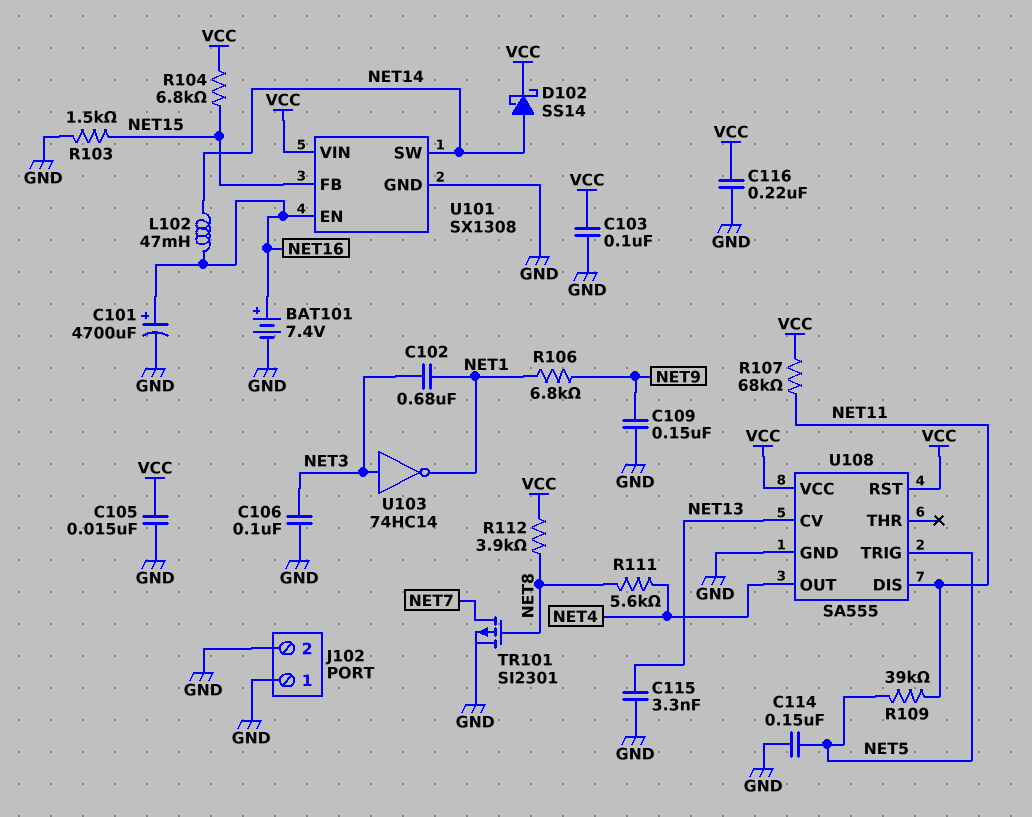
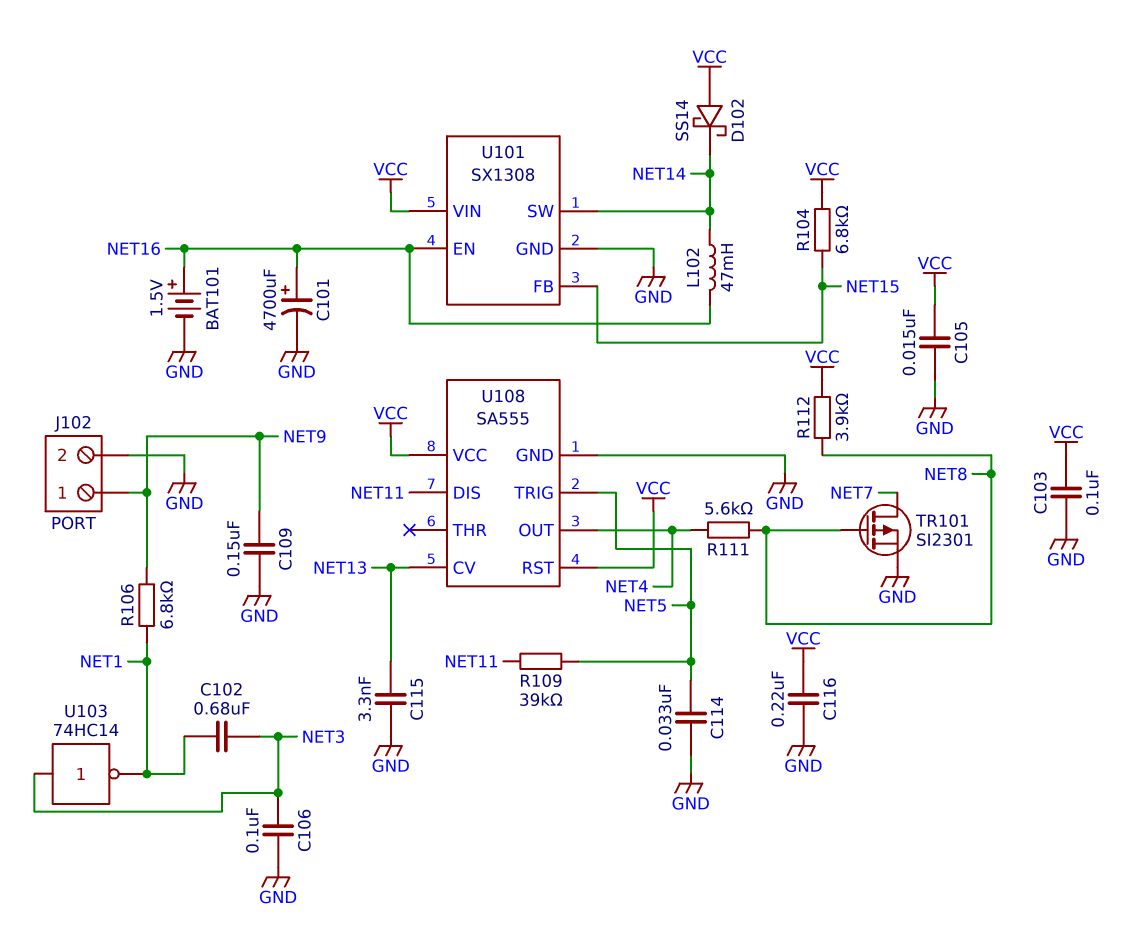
BAT101: 7.4V (plus NET16, minus GND) -> 1.5V (plus NET16, minus GND)
C114: 150nF (GND, NET5) -> 33nF (GND, NET5)
D102: schottky SS14 (A NET14, K VCC) -> schottky SS14 (A VCC, K NET14)
J102 pin 1: GND -> NET9
R103: 1.5k (GND, NET15) -> none
R107: 68k (NET11, VCC) -> none

